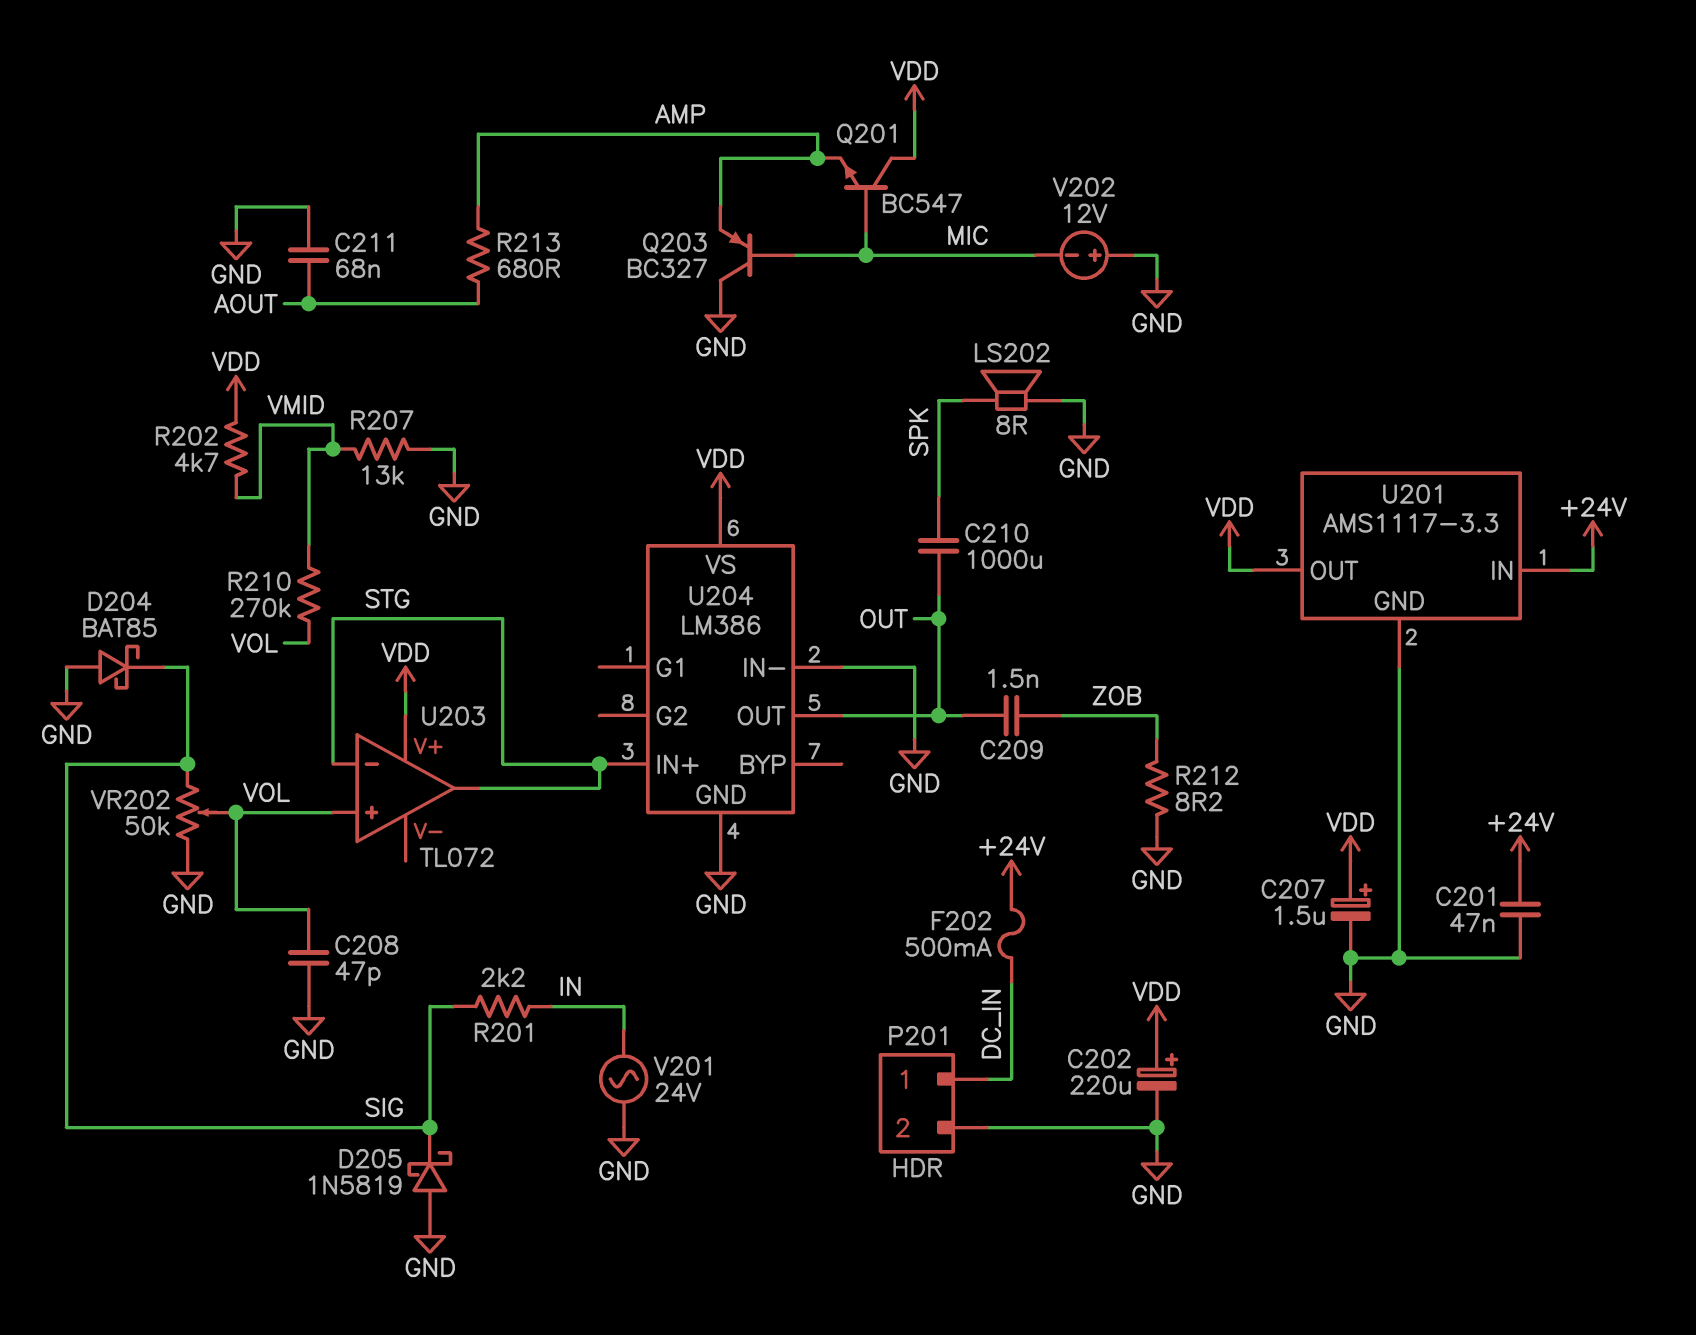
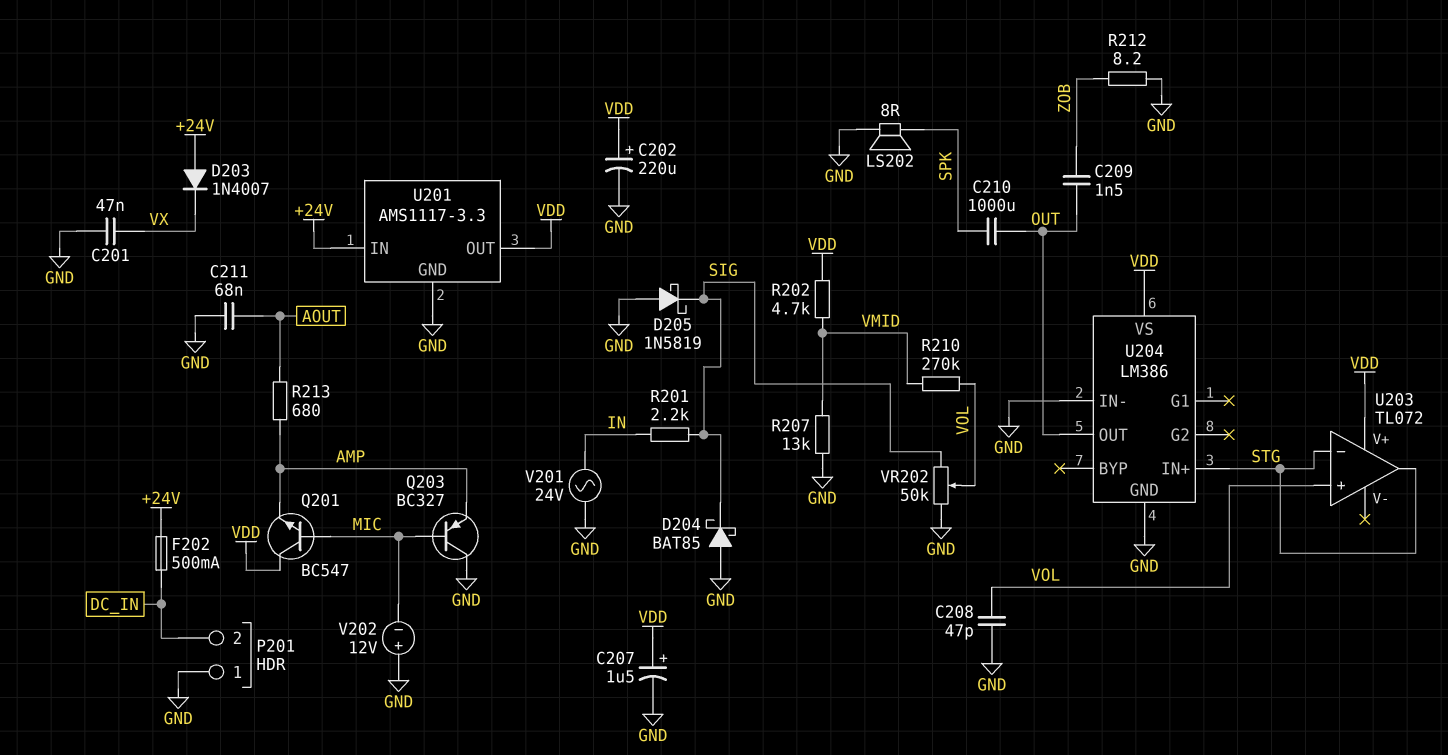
C201: 47nF (+24V, GND) -> 47nF (GND, VX)
D203: none -> diode 1N4007 (A +24V, K VX)
P201 pin 1: DC_IN -> GND
P201 pin 2: GND -> DC_IN

